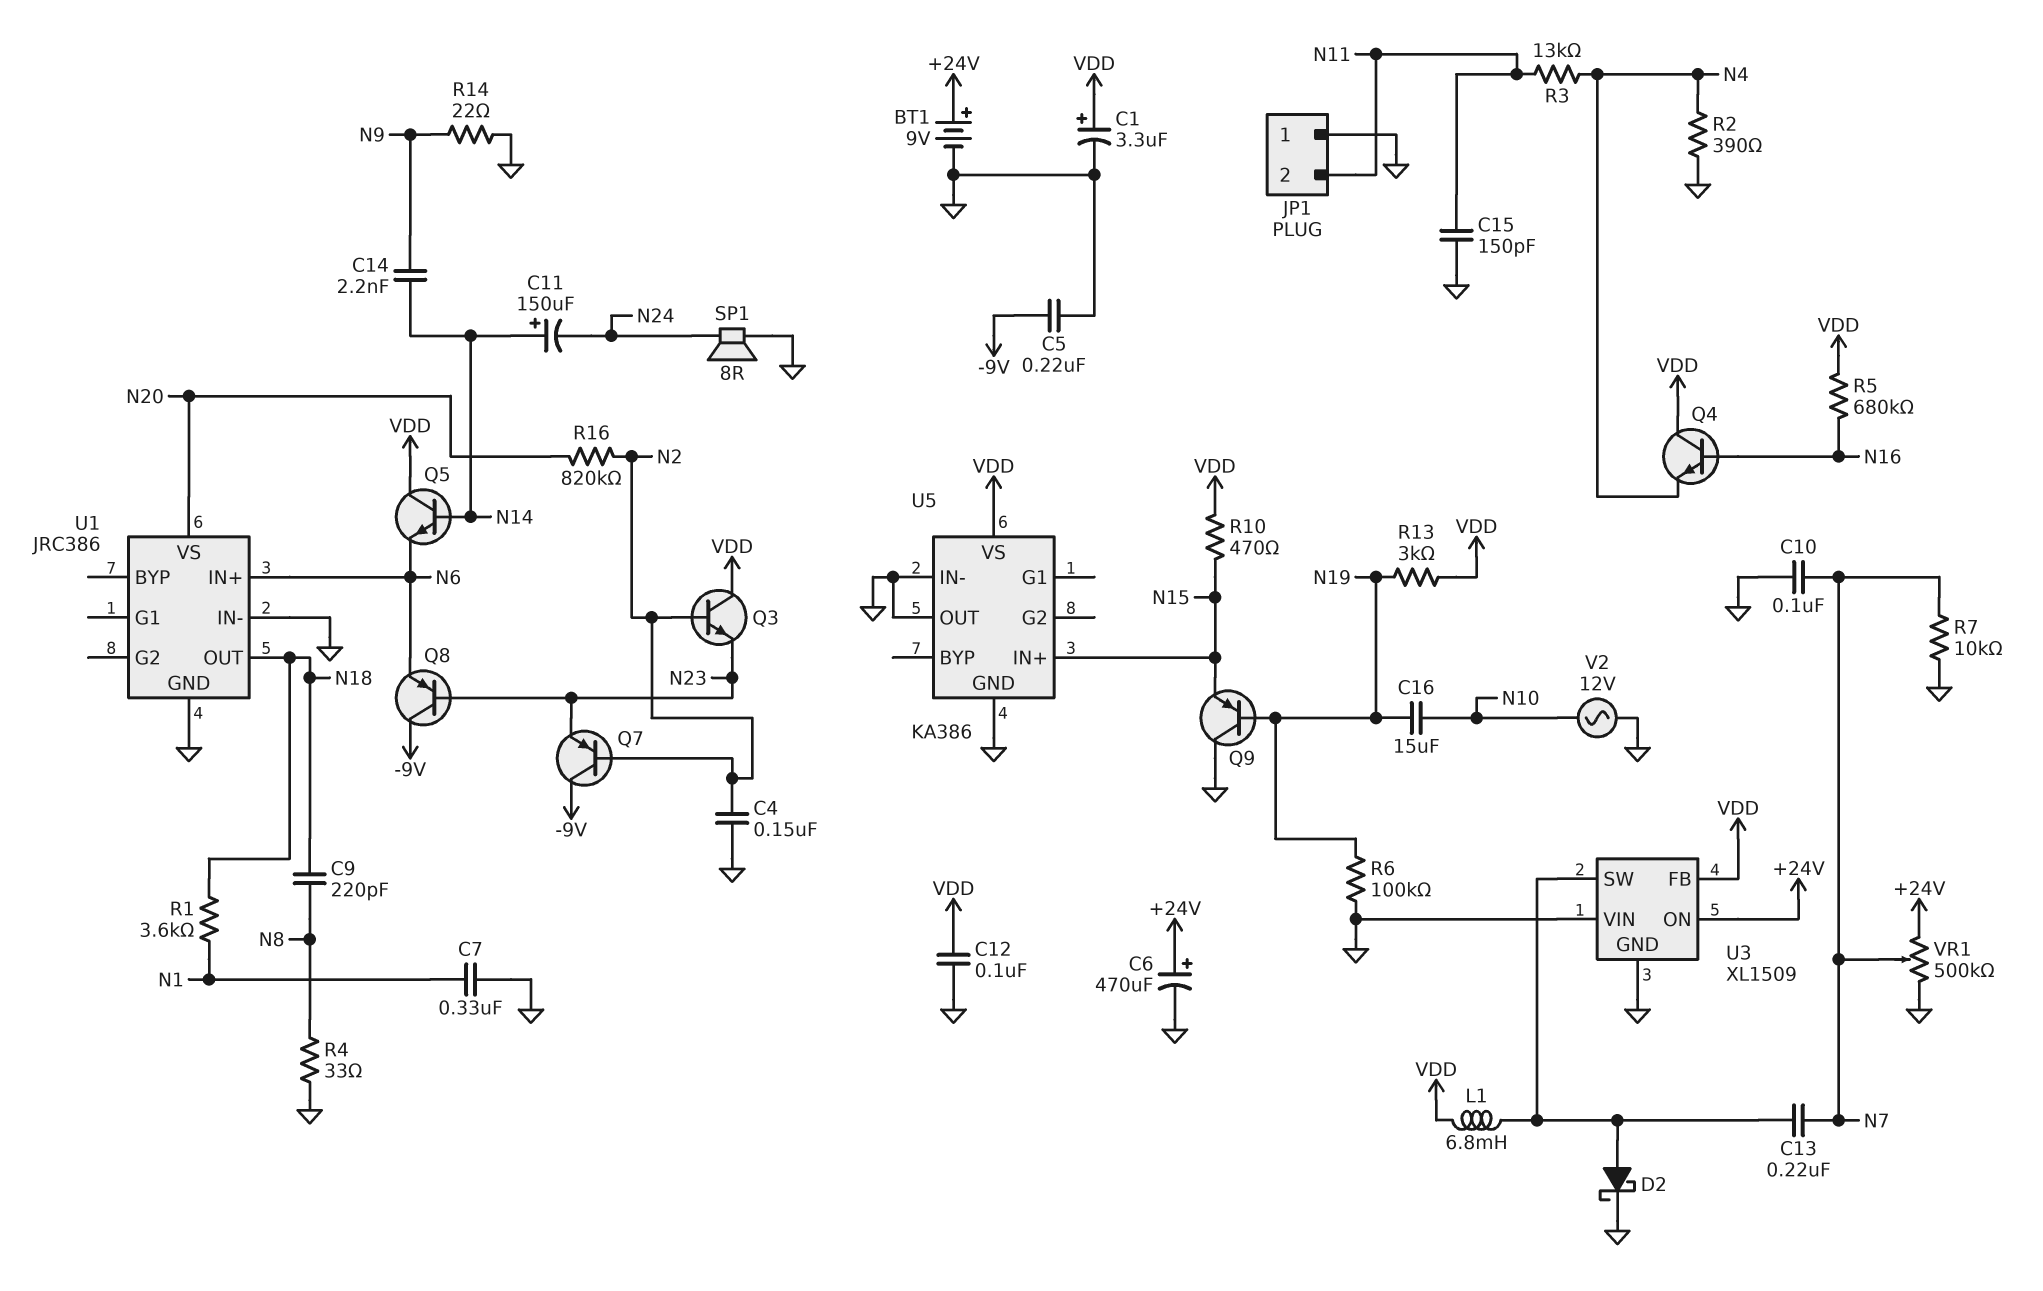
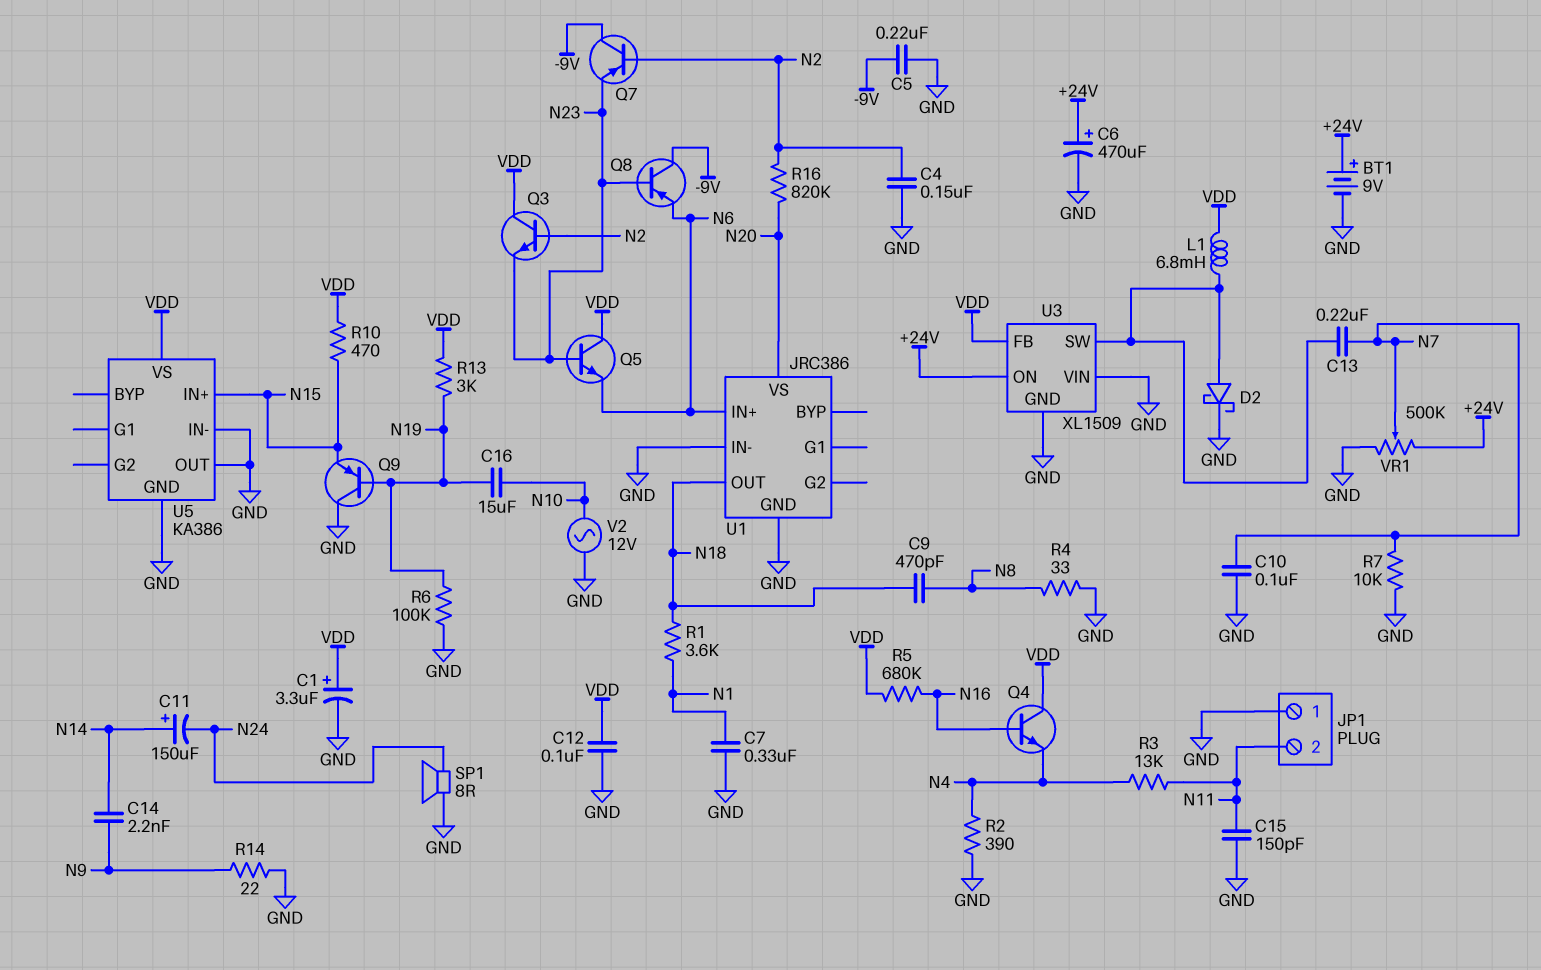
C9: 220pF (N8, N18) -> 470pF (N8, N18)
Q5: NPN (B N14, C VDD, E N6) -> NPN (B N23, C VDD, E N6)

